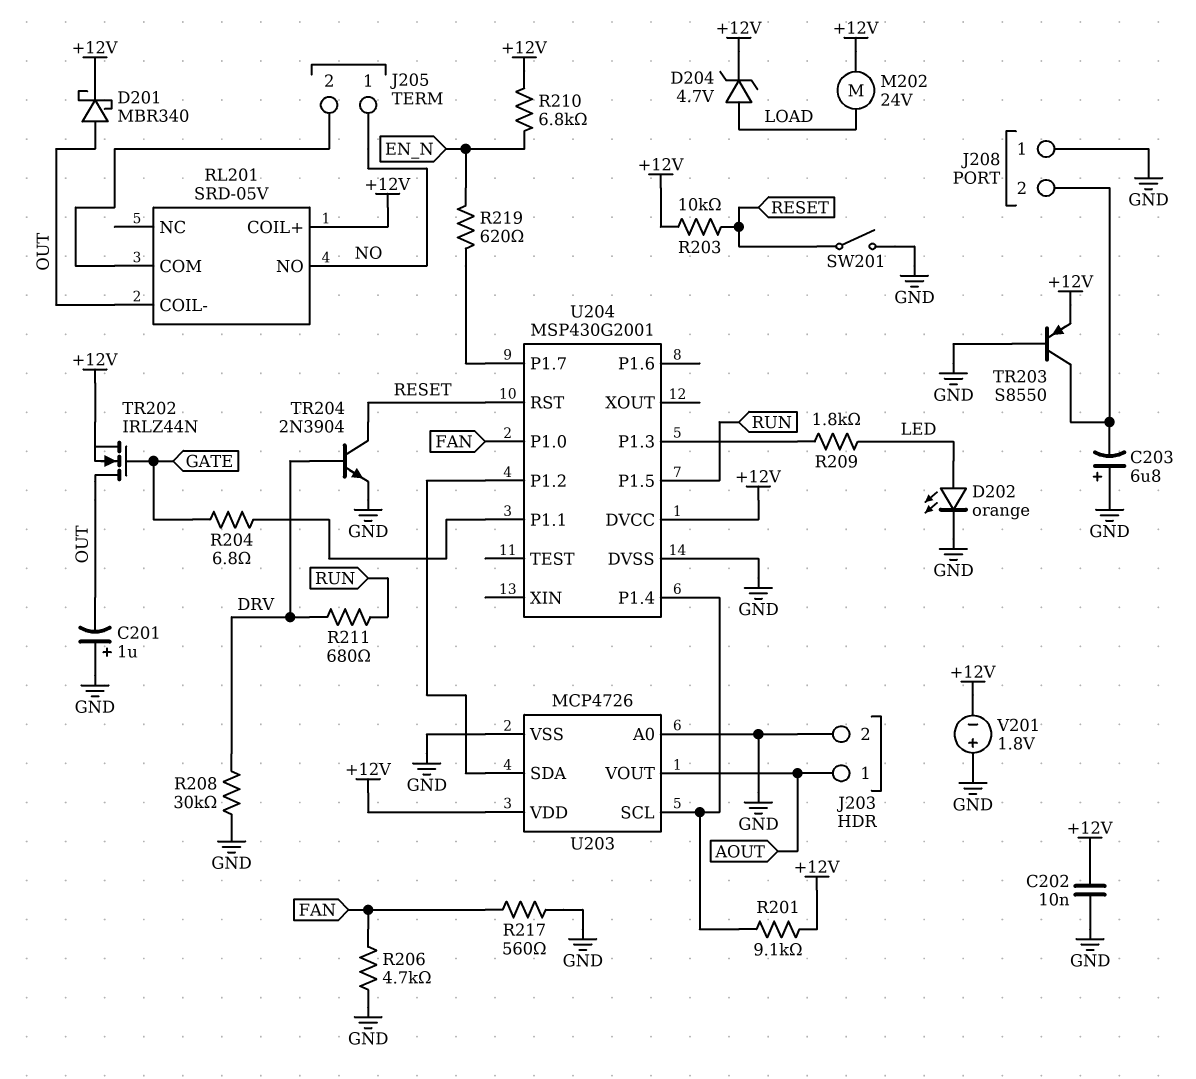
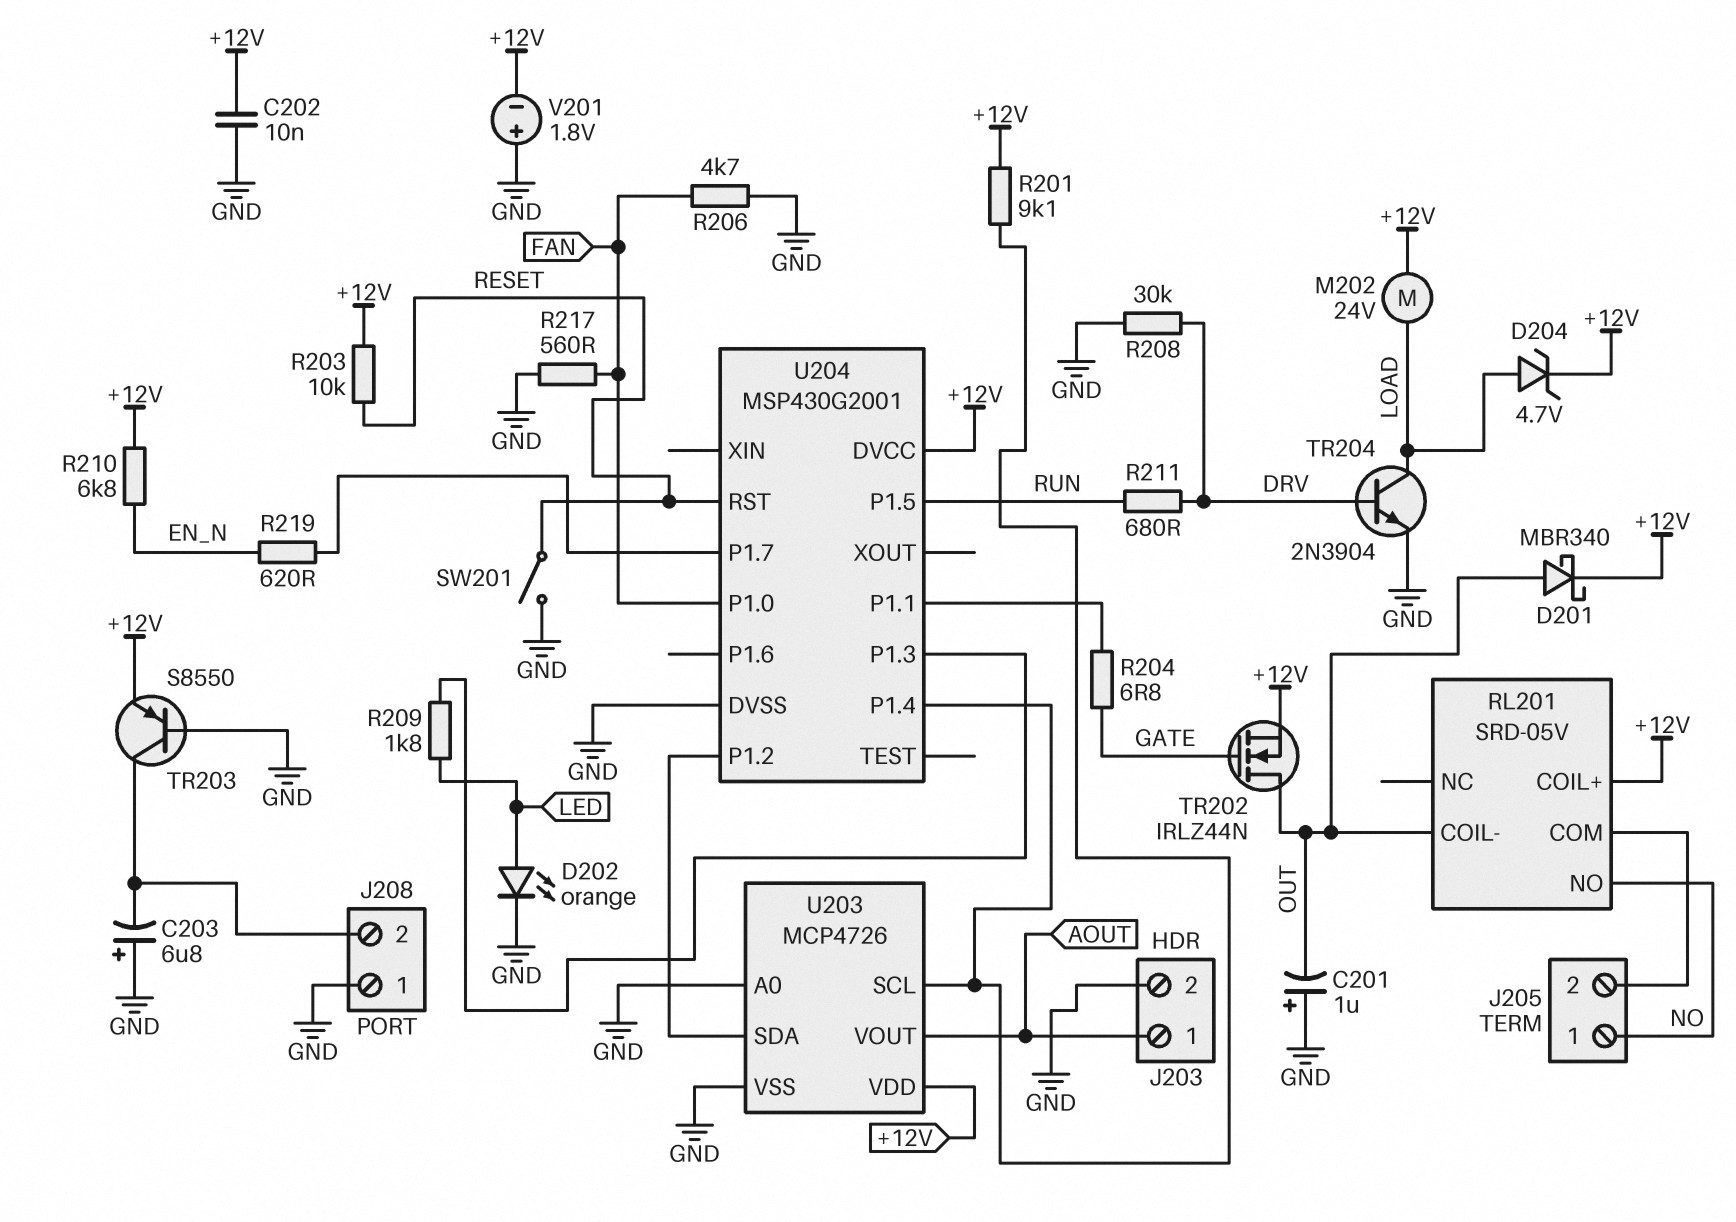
TR204: NPN 2N3904 (B DRV, C RESET, E GND) -> NPN 2N3904 (B DRV, C LOAD, E GND)

